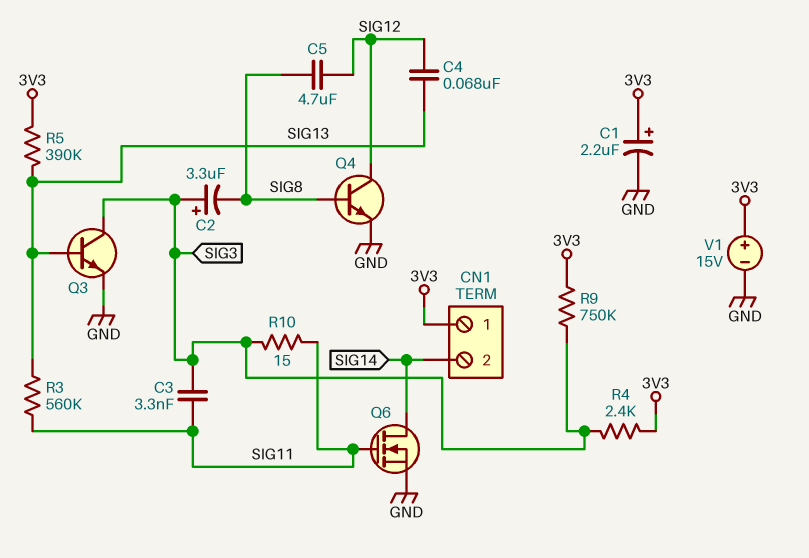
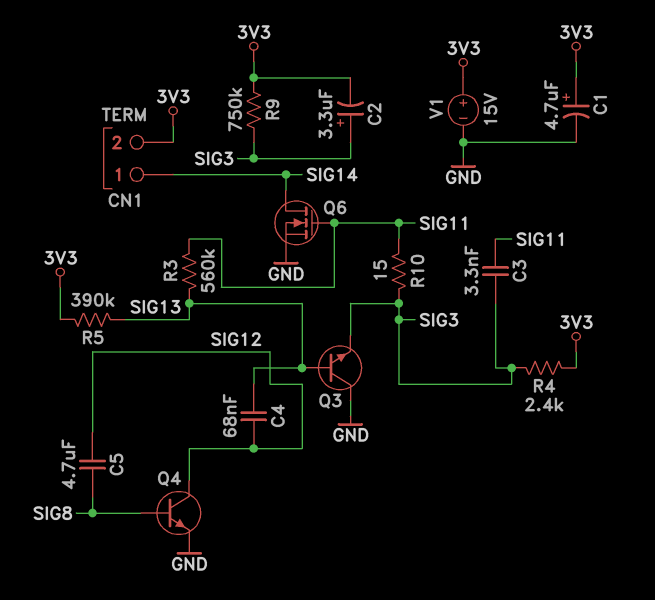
C1: 2.2uF (plus 3V3, minus GND) -> 4.7uF (plus 3V3, minus GND)
C2: 3.3uF (plus SIG3, minus SIG8) -> 3.3uF (plus SIG3, minus 3V3)
CN1 pin 1: 3V3 -> SIG14
CN1 pin 2: SIG14 -> 3V3
Q3: NPN (B SIG13, C SIG3, E GND) -> NPN (B SIG13, C GND, E SIG3)

